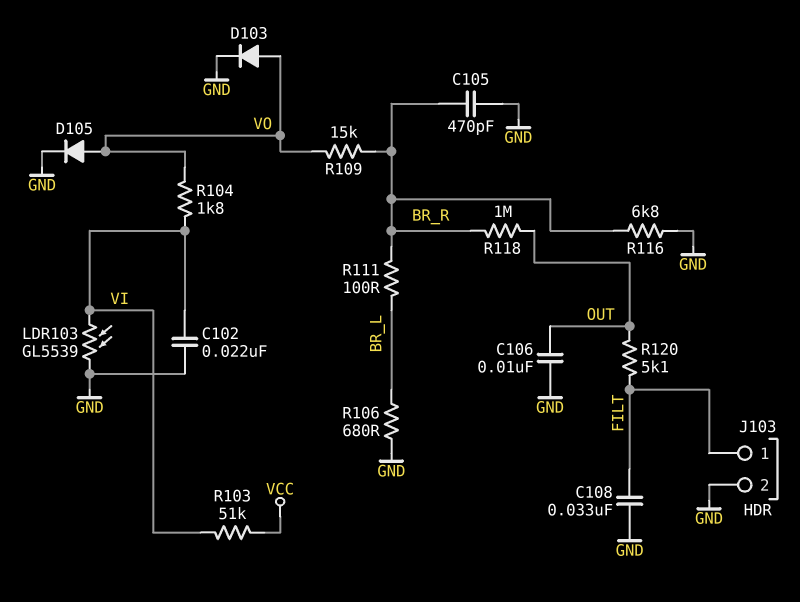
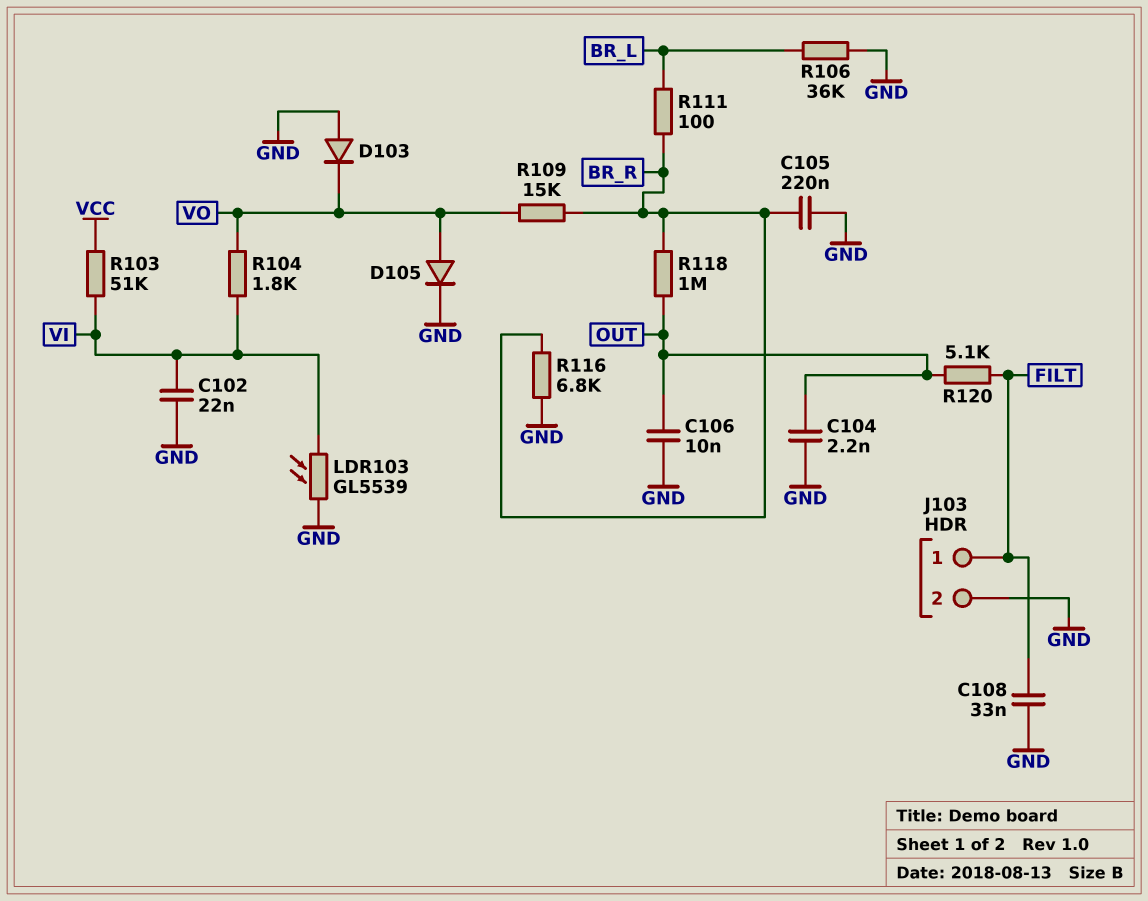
C104: none -> 2.2nF (GND, OUT)
C105: 470pF (BR_R, GND) -> 220nF (BR_R, GND)
D103: diode (A VO, K GND) -> diode (A GND, K VO)
R106: 680 (BR_L, GND) -> 36k (BR_L, GND)

